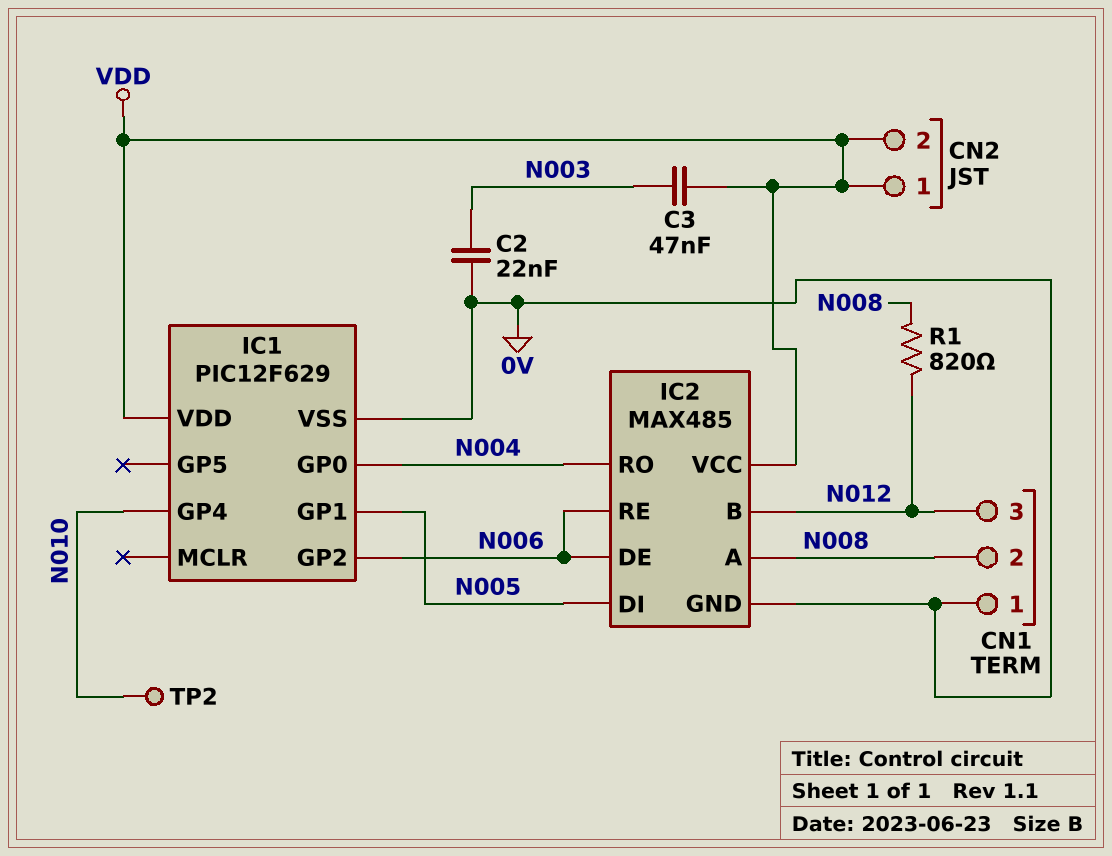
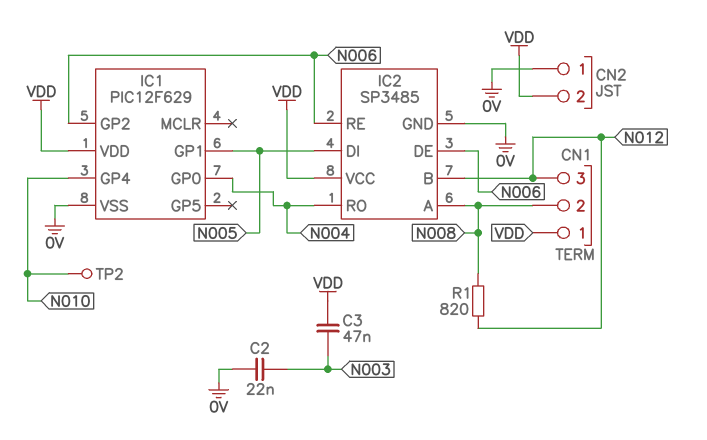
CN1 pin 1: 0V -> VDD
CN2 pin 1: VDD -> 0V
IC2: MAX485 -> SP3485

